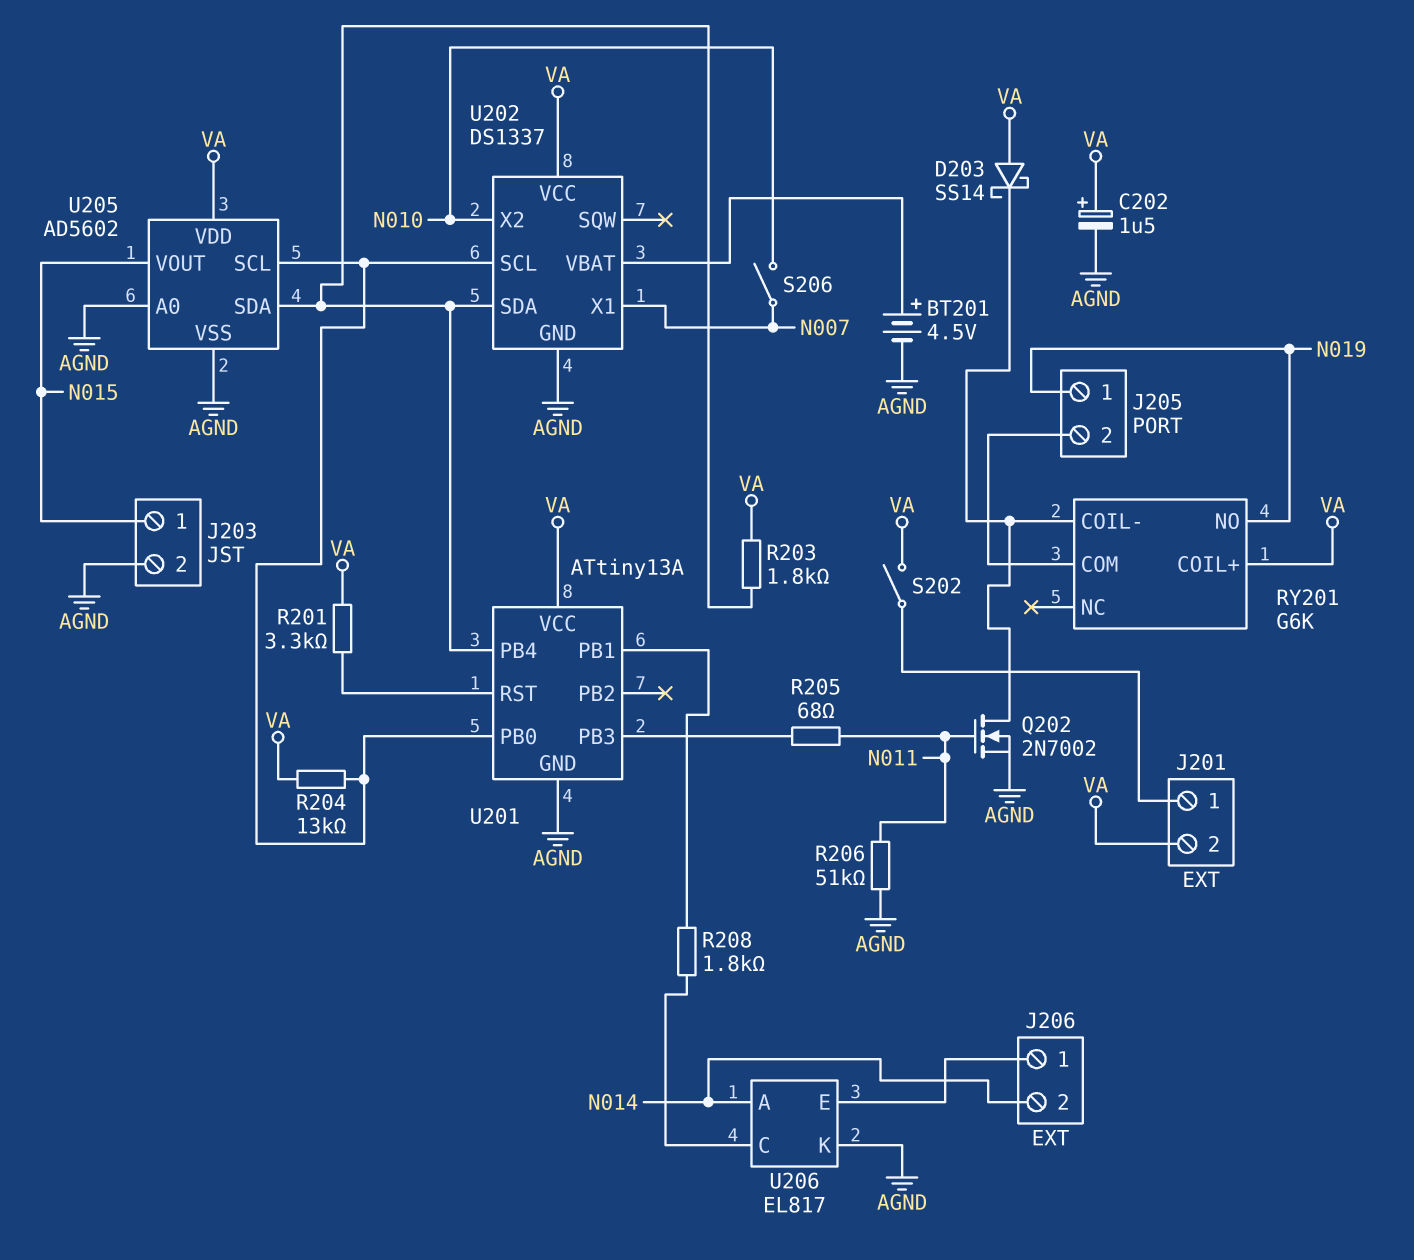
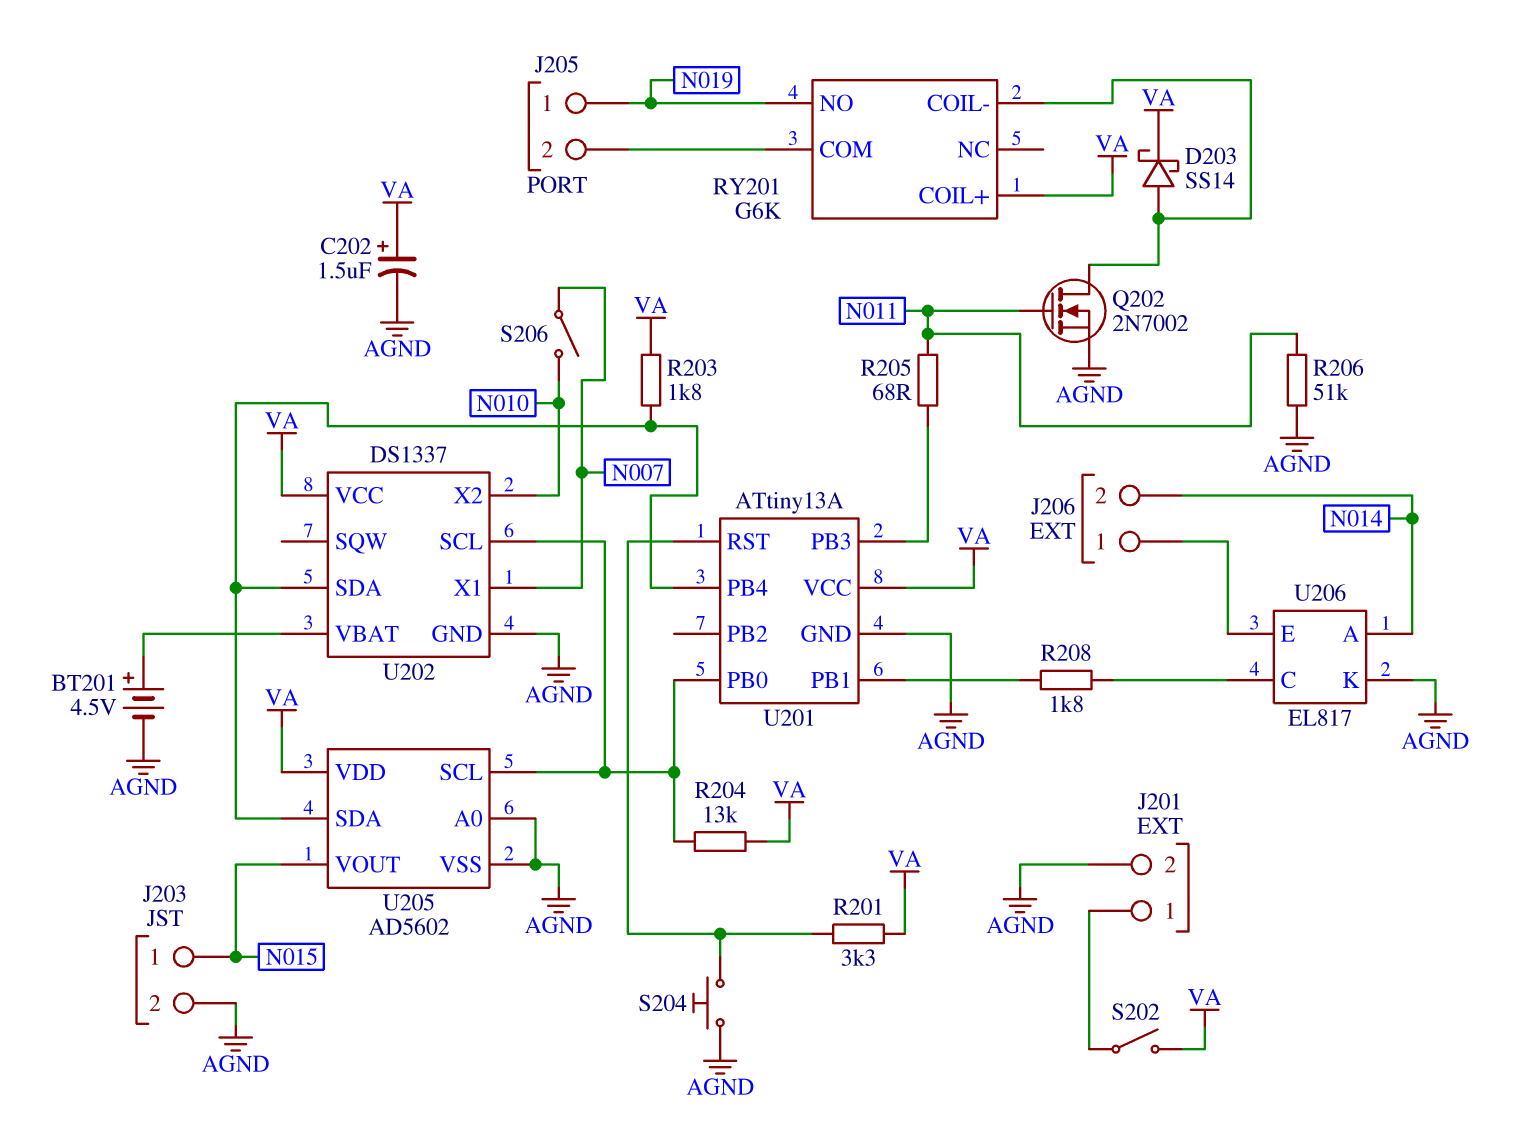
D203: schottky SS14 (A VA, K RY201/COIL-) -> schottky SS14 (A RY201/COIL-, K VA)
J201 pin 2: VA -> AGND
S204: none -> button (AGND, U201/RST)

